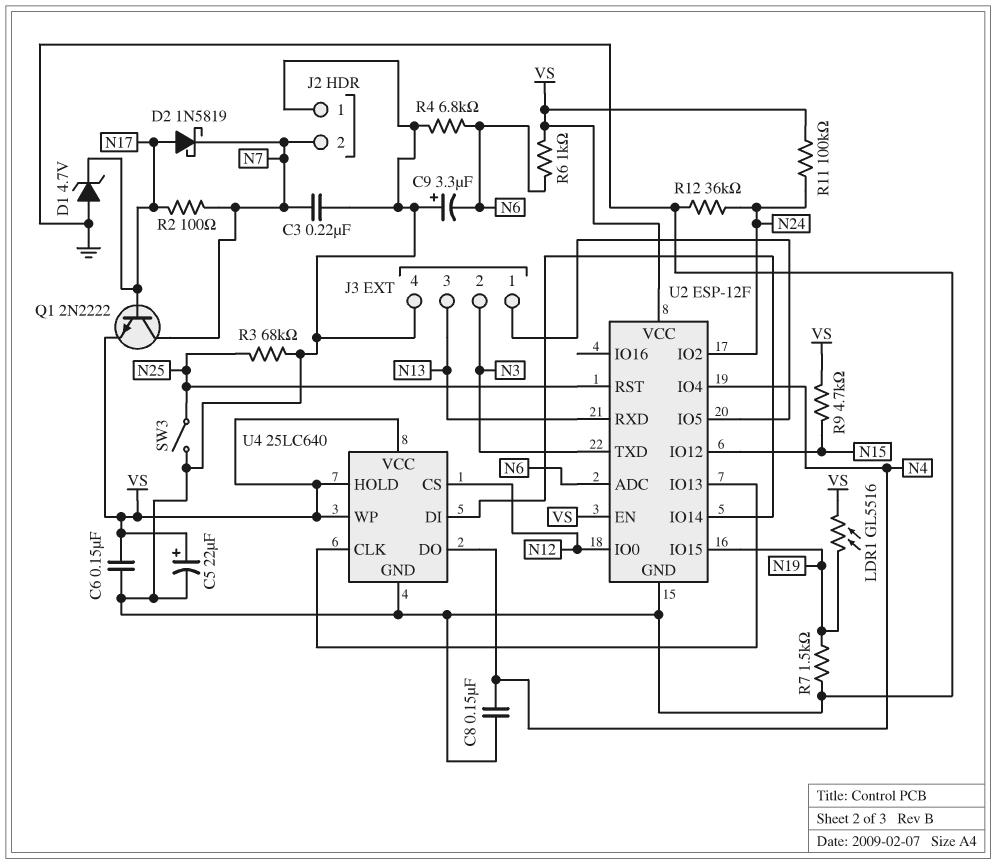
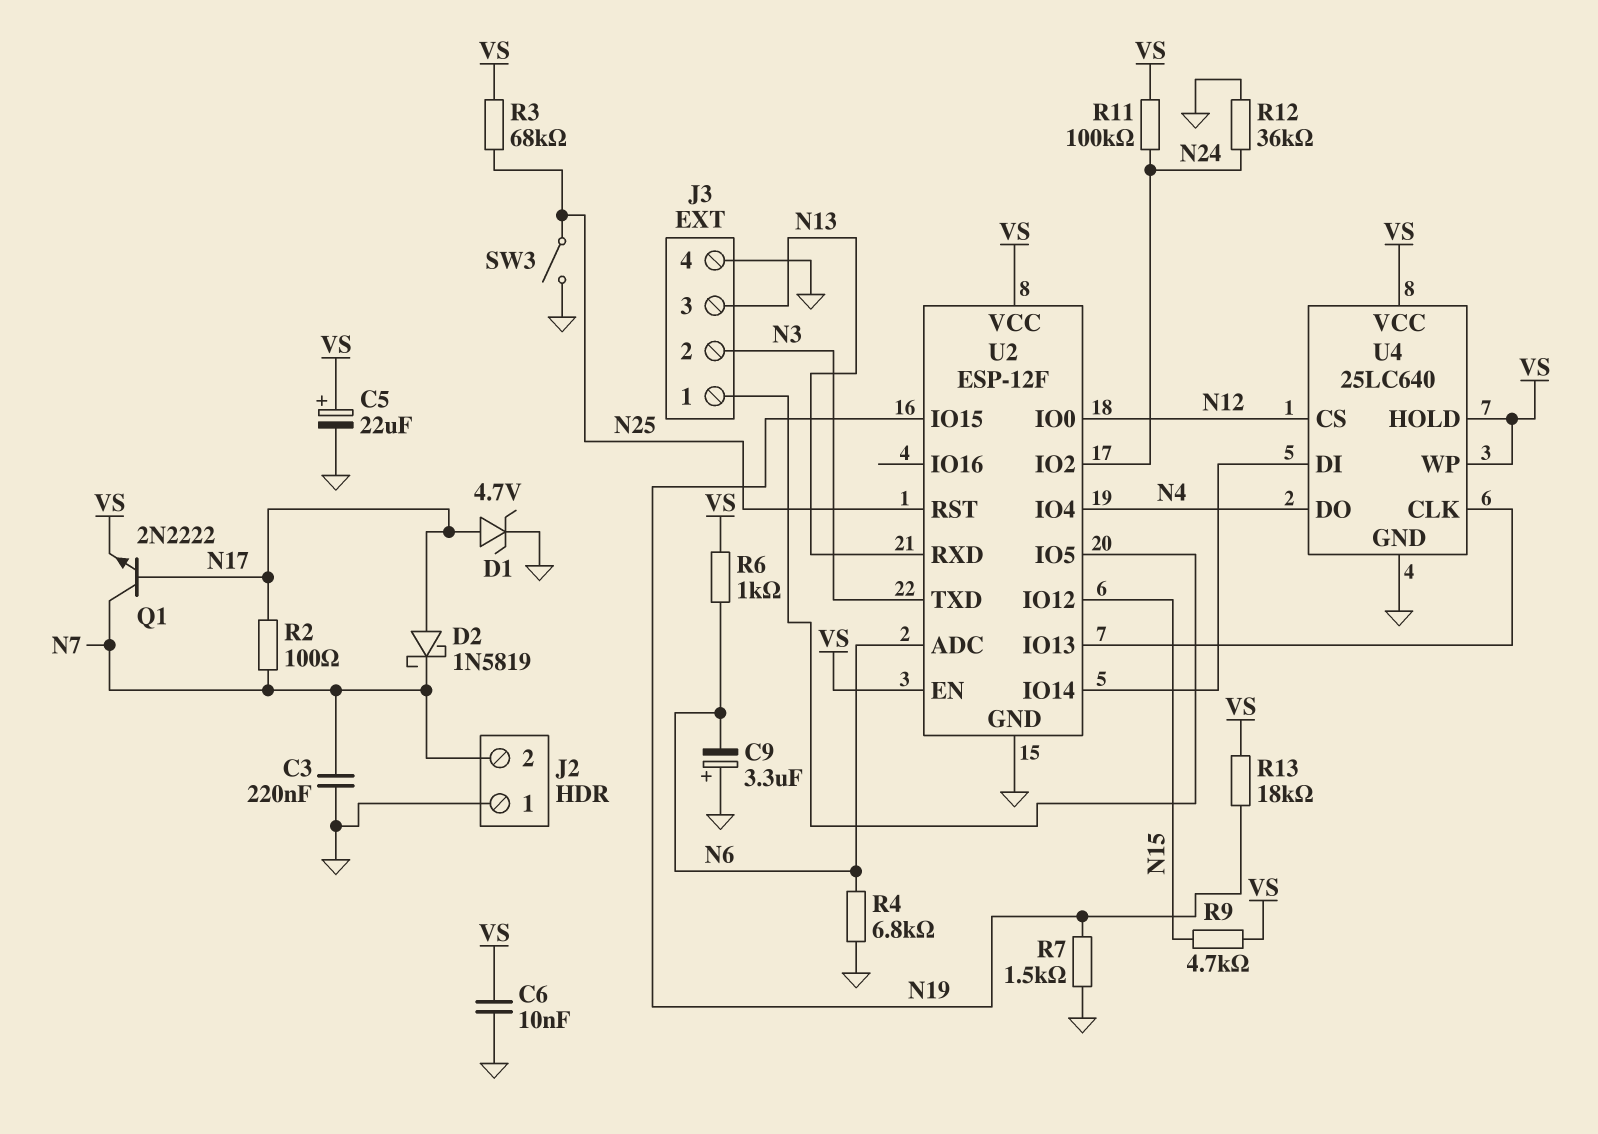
C6: 150nF (GND, VS) -> 10nF (GND, VS)
C8: 150nF (GND, N4) -> none
D1: zener 4.7V (A GND, K N17) -> zener 4.7V (A N17, K GND)
LDR1: GL5516 (N19, VS) -> none
R3: 68k (GND, N25) -> 68k (N25, VS)
R13: none -> 18k (N19, VS)

